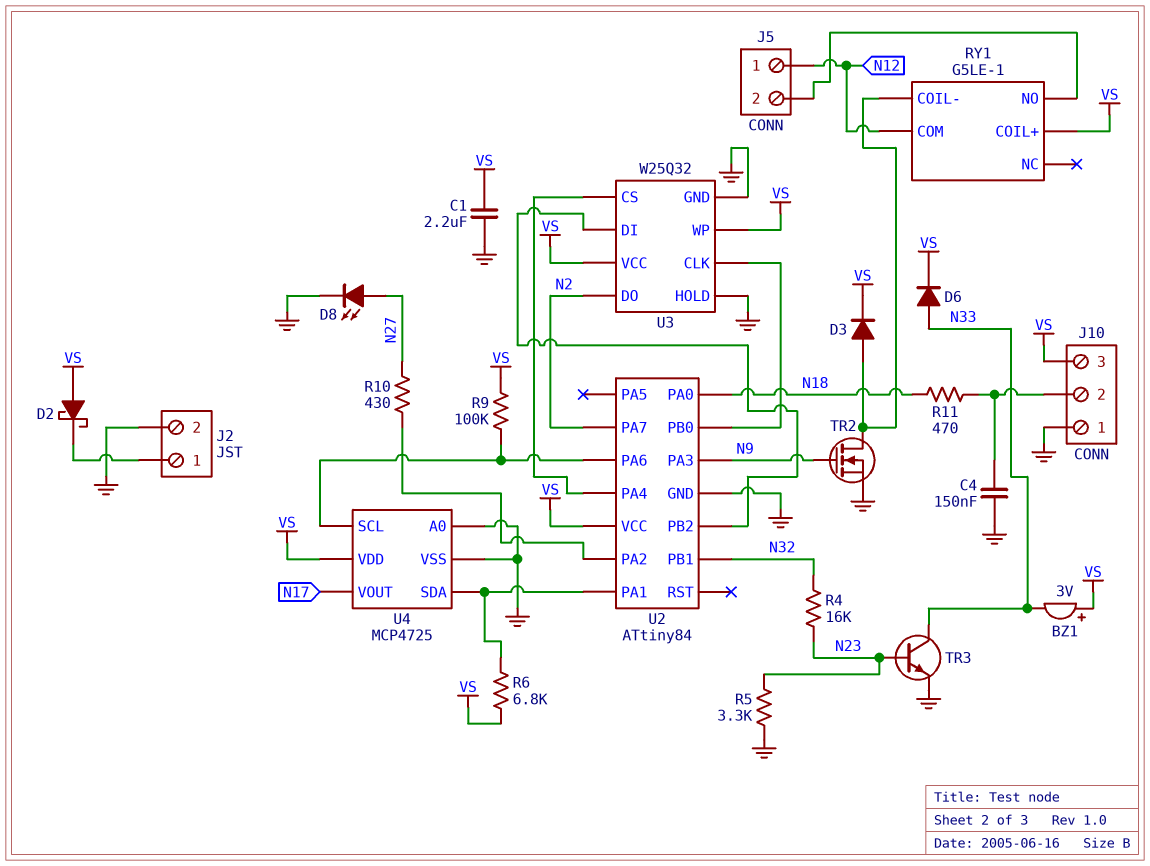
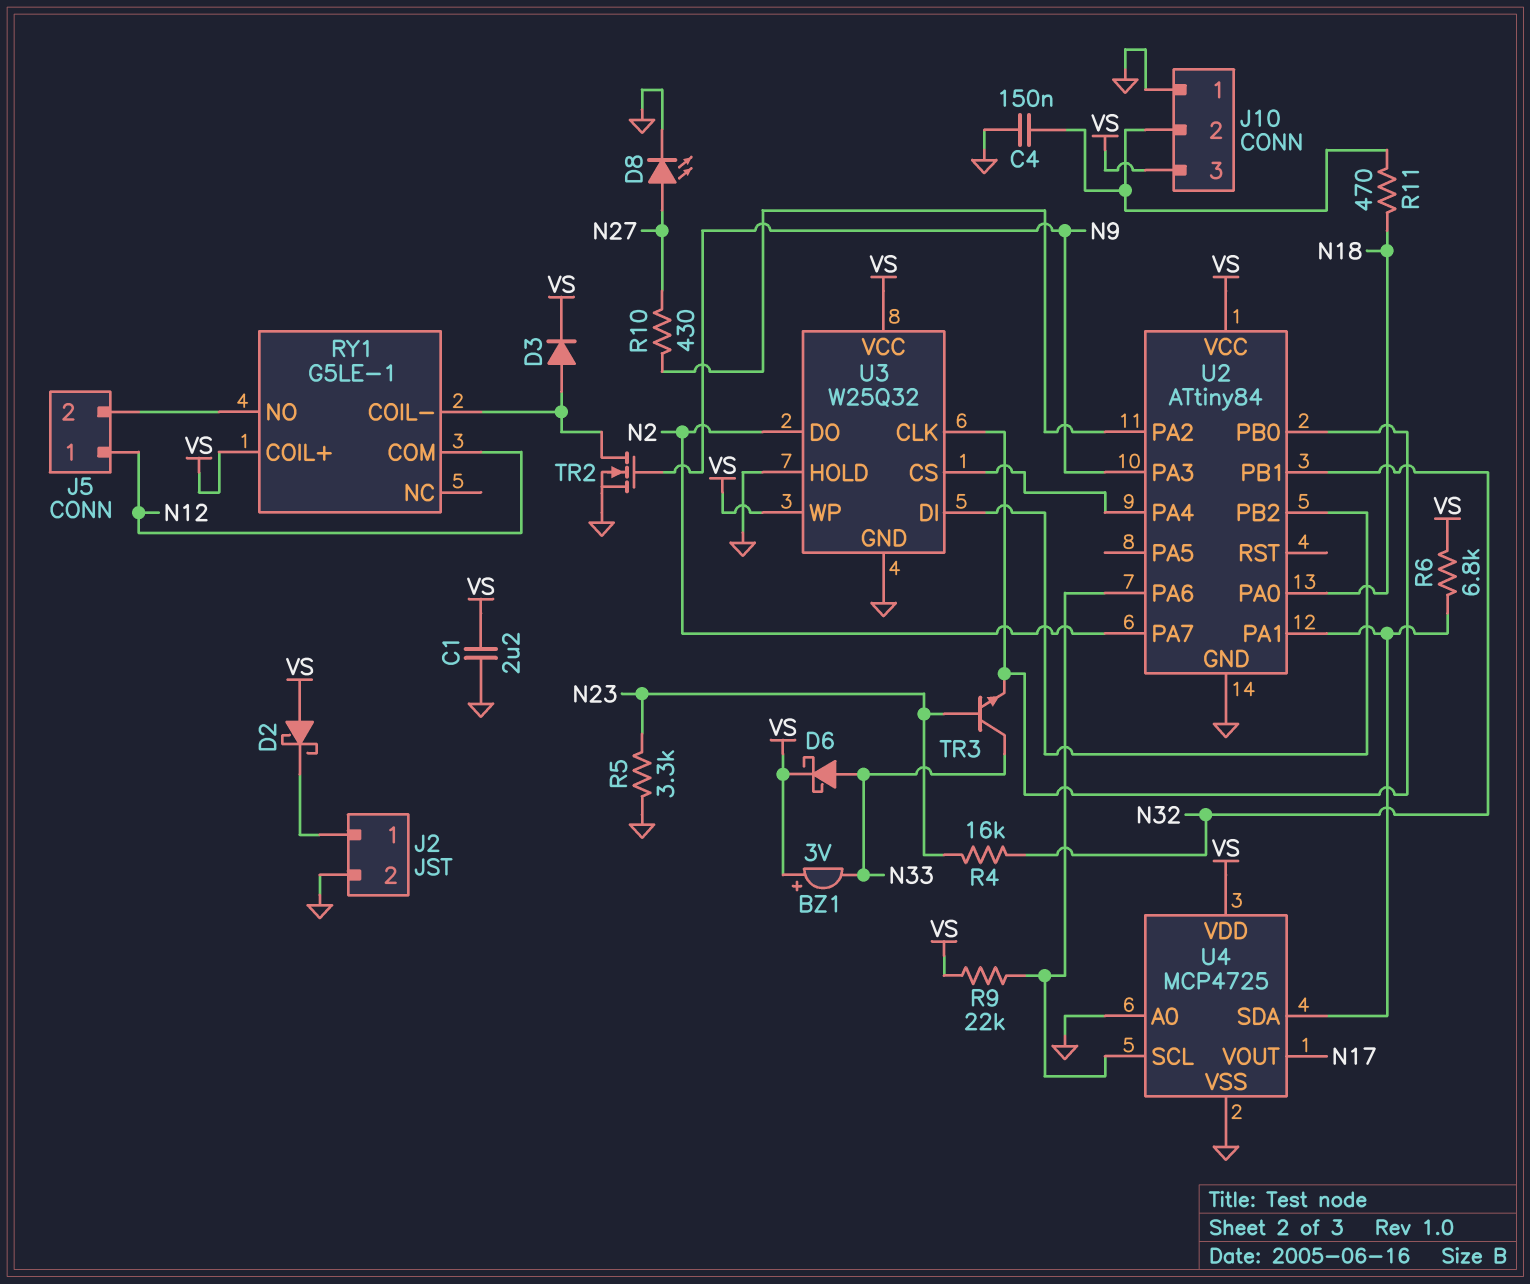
D6: diode (A N33, K VS) -> schottky (A N33, K VS)
R9: 100k (U2/PA6, VS) -> 22k (U2/PA6, VS)
TR3: NPN (B N23, C N33, E GND) -> NPN (B N23, C N33, E U2/PB0)

